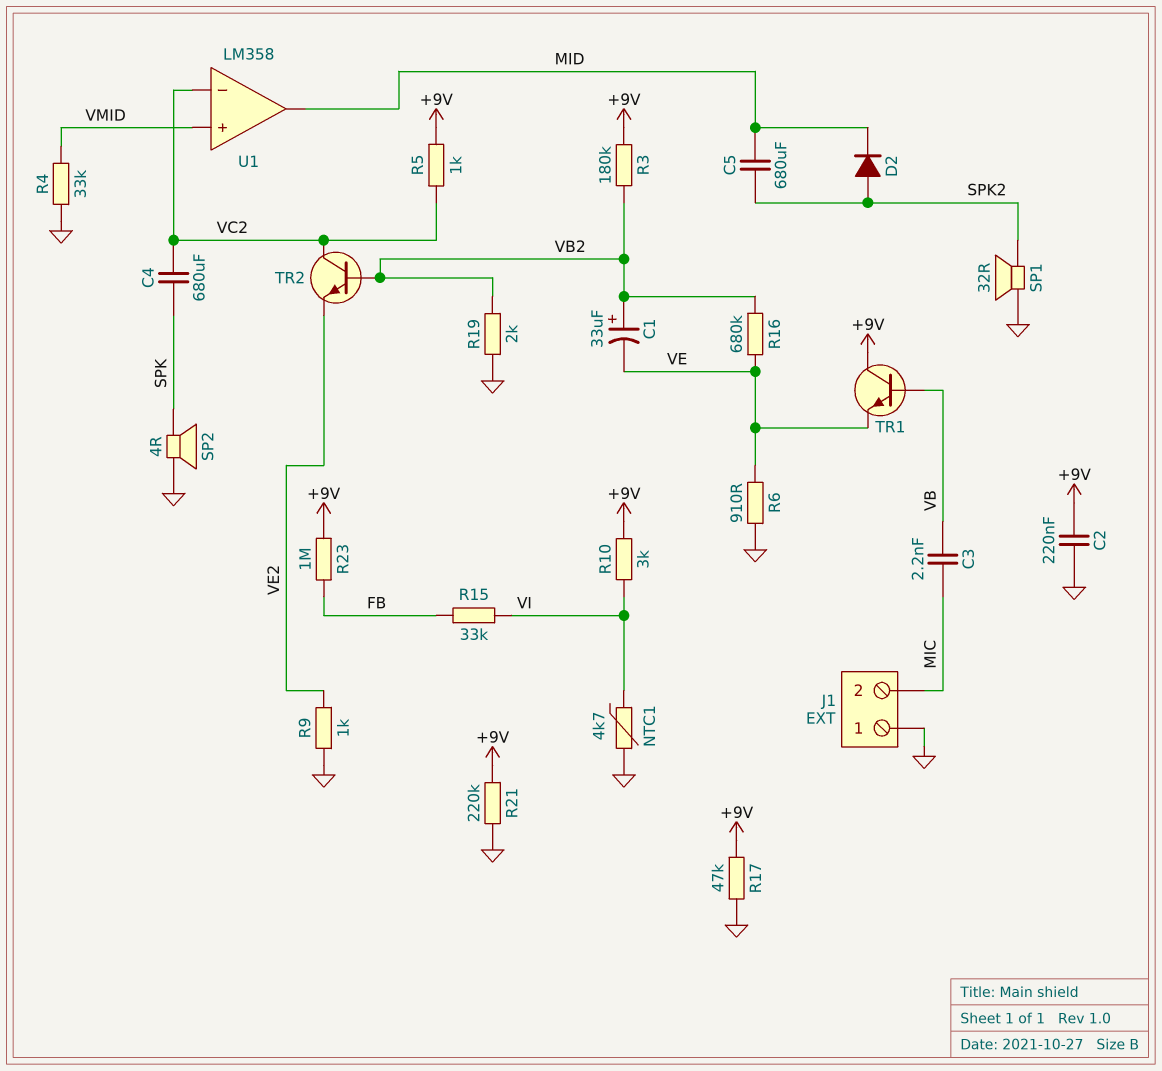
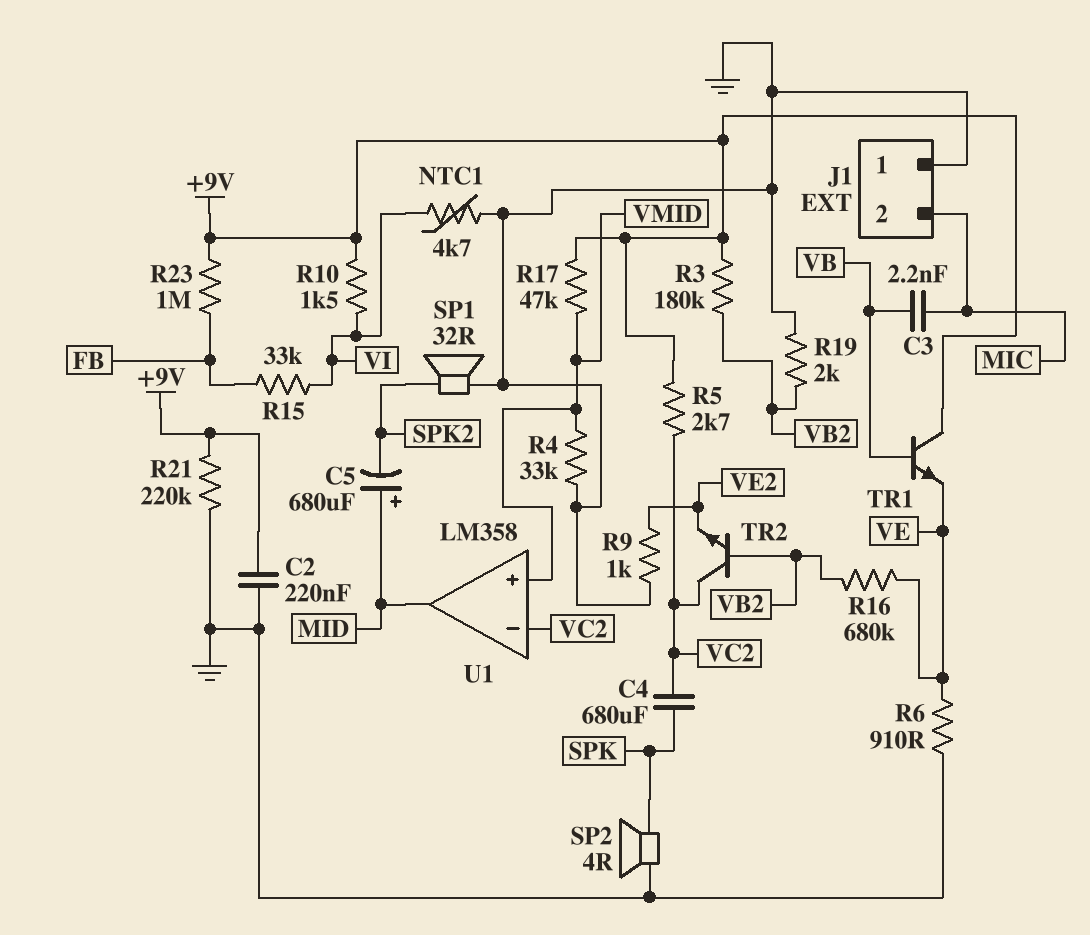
C1: 33uF (plus VB2, minus VE) -> none
C5: 680uF (MID, SPK2) -> 680uF (plus MID, minus SPK2)
D2: diode (A SPK2, K MID) -> none
R5: 1k (+9V, VC2) -> 2.7k (+9V, VC2)
R10: 3k (+9V, VI) -> 1.5k (+9V, VI)
R17: 47k (+9V, GND) -> 47k (+9V, VMID)

